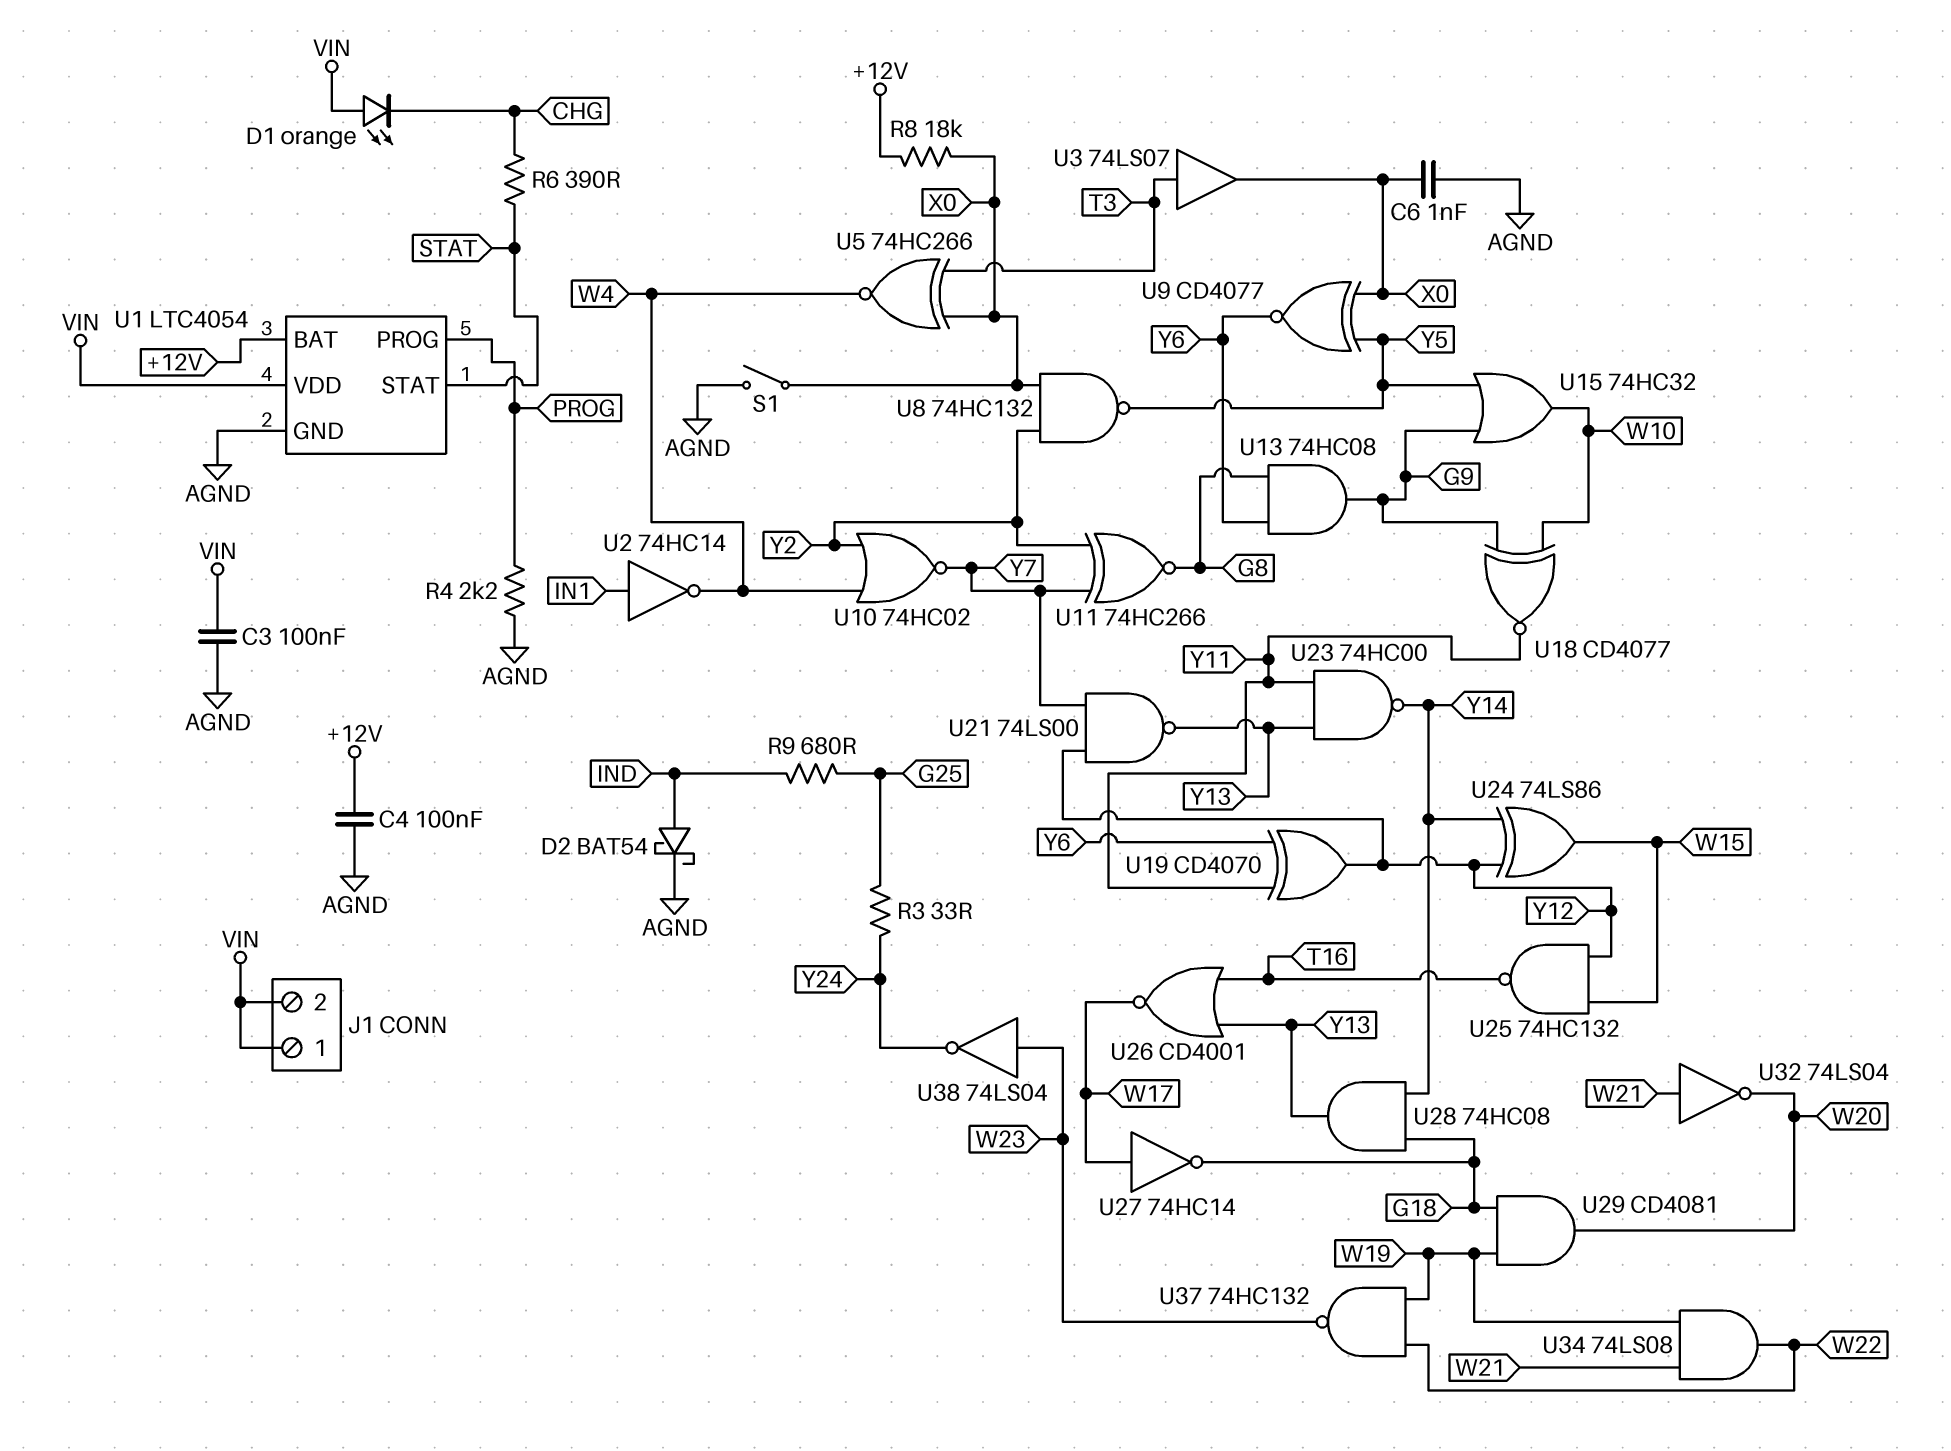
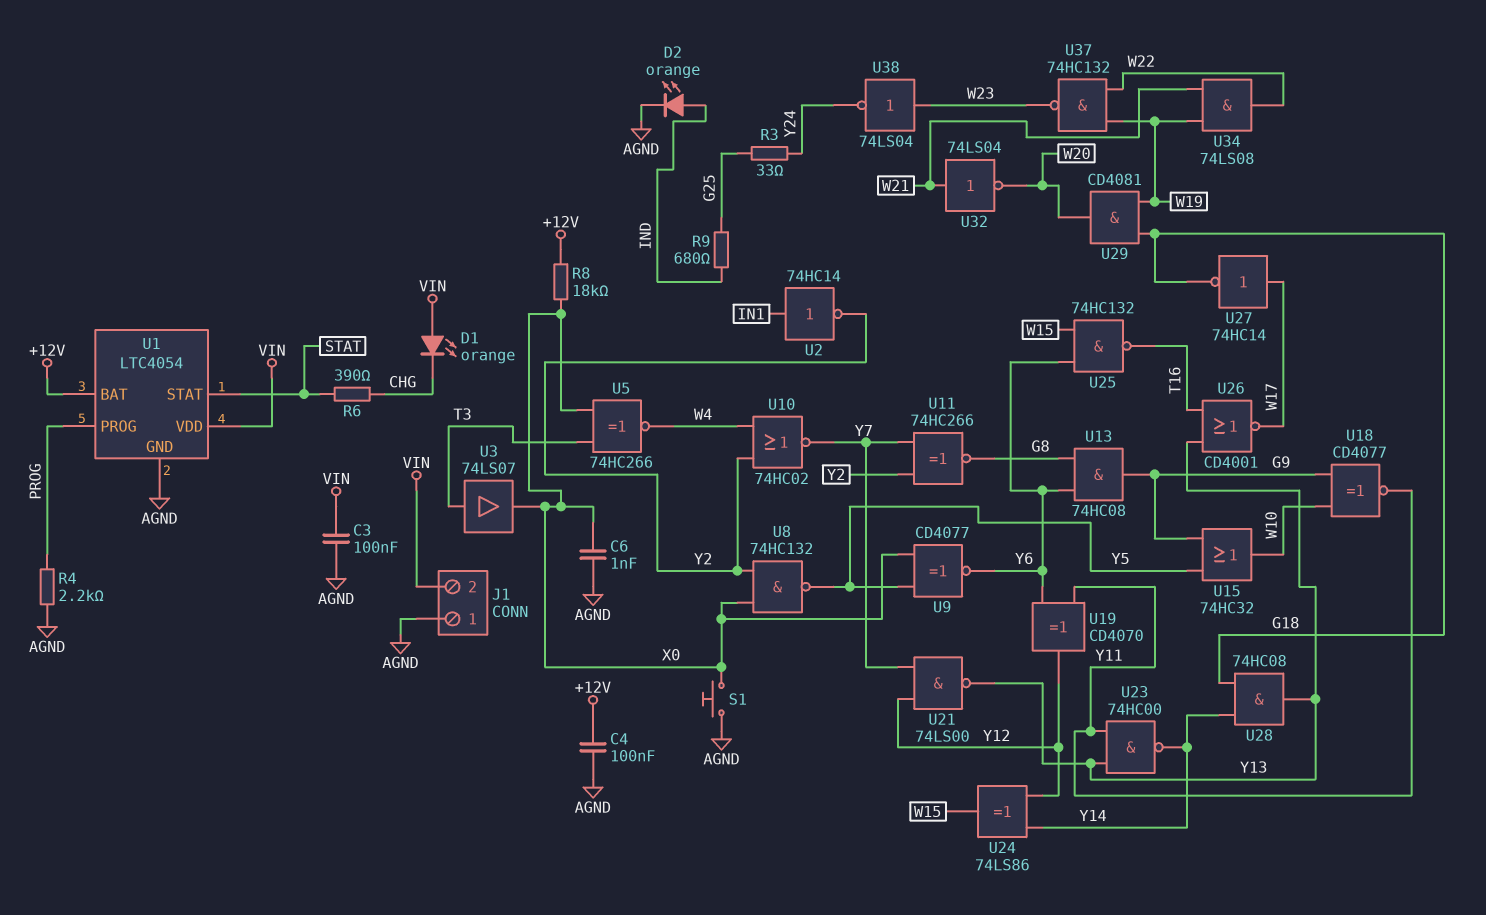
D2: schottky BAT54 (A IND, K AGND) -> LED orange (A IND, K AGND)
J1 pin 1: VIN -> AGND
S1: switch (AGND, X0) -> button (AGND, X0)
U2: NOT 74HC14 (in IN1, out W4) -> NOT 74HC14 (in IN1, out Y2)
U25: NAND 74HC132 (in W15, in Y12, out T16) -> NAND 74HC132 (in W15, in Y6, out T16)

